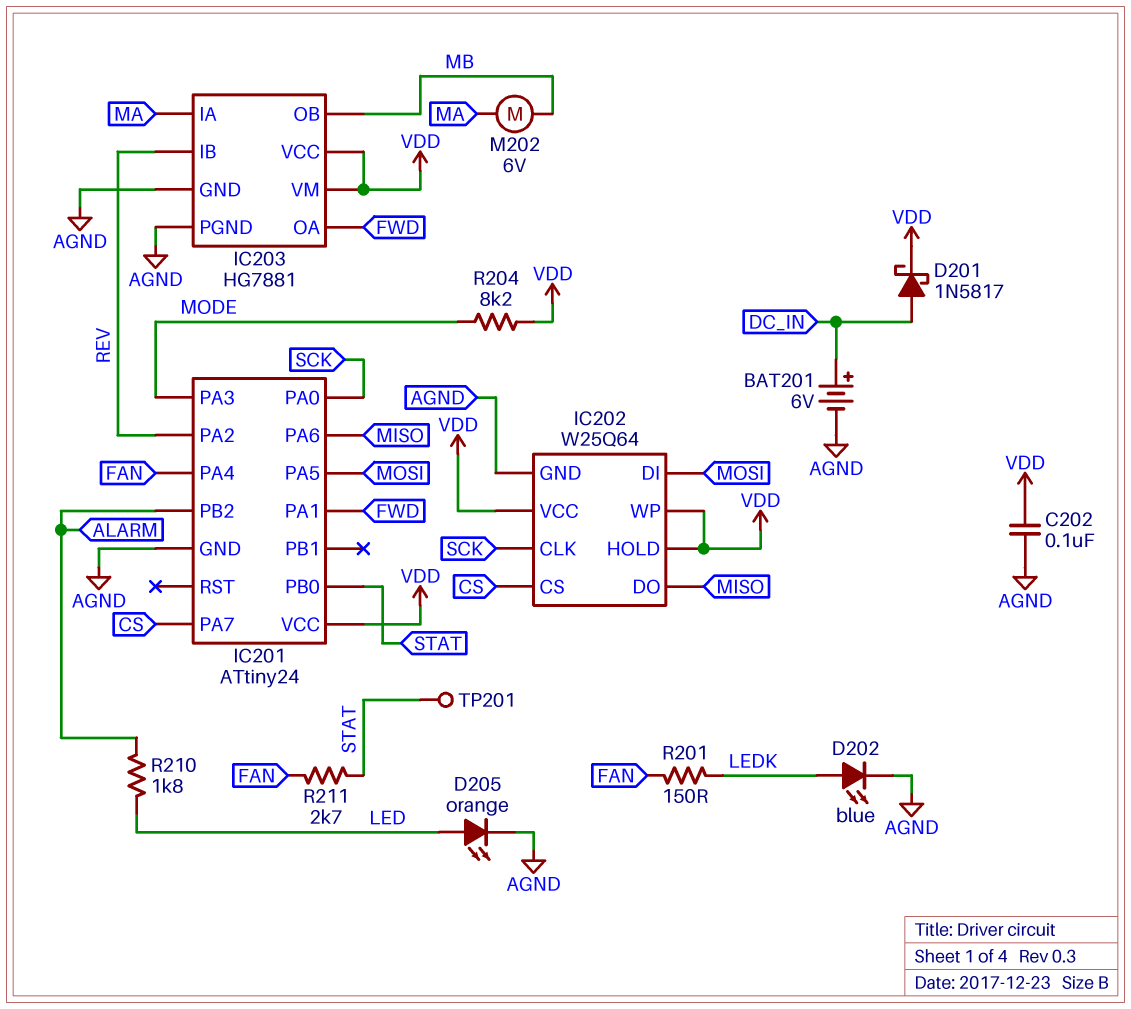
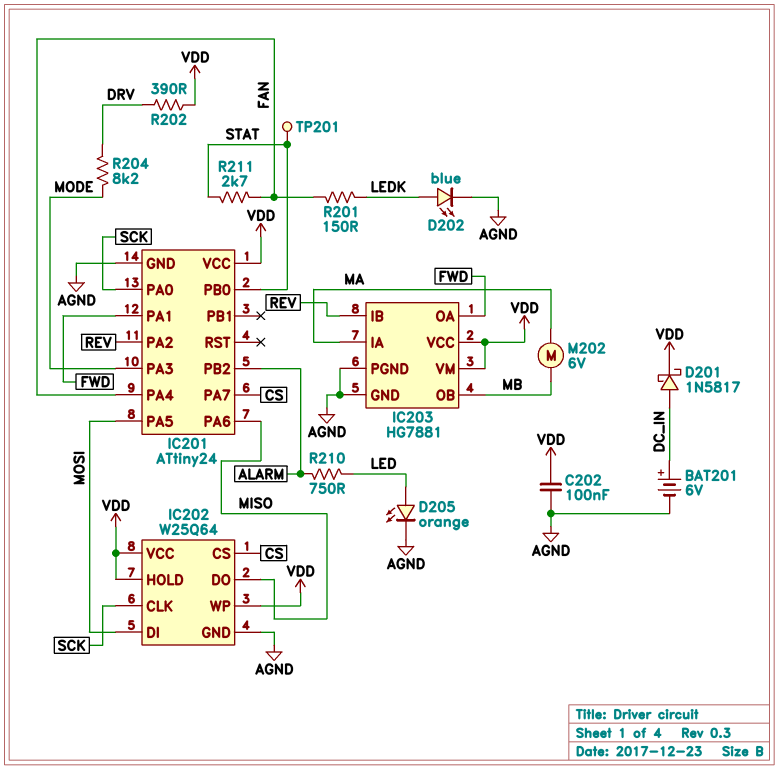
R202: none -> 390 (DRV, VDD)
R204: 8.2k (MODE, VDD) -> 8.2k (DRV, MODE)
R210: 1.8k (ALARM, LED) -> 750 (ALARM, LED)

